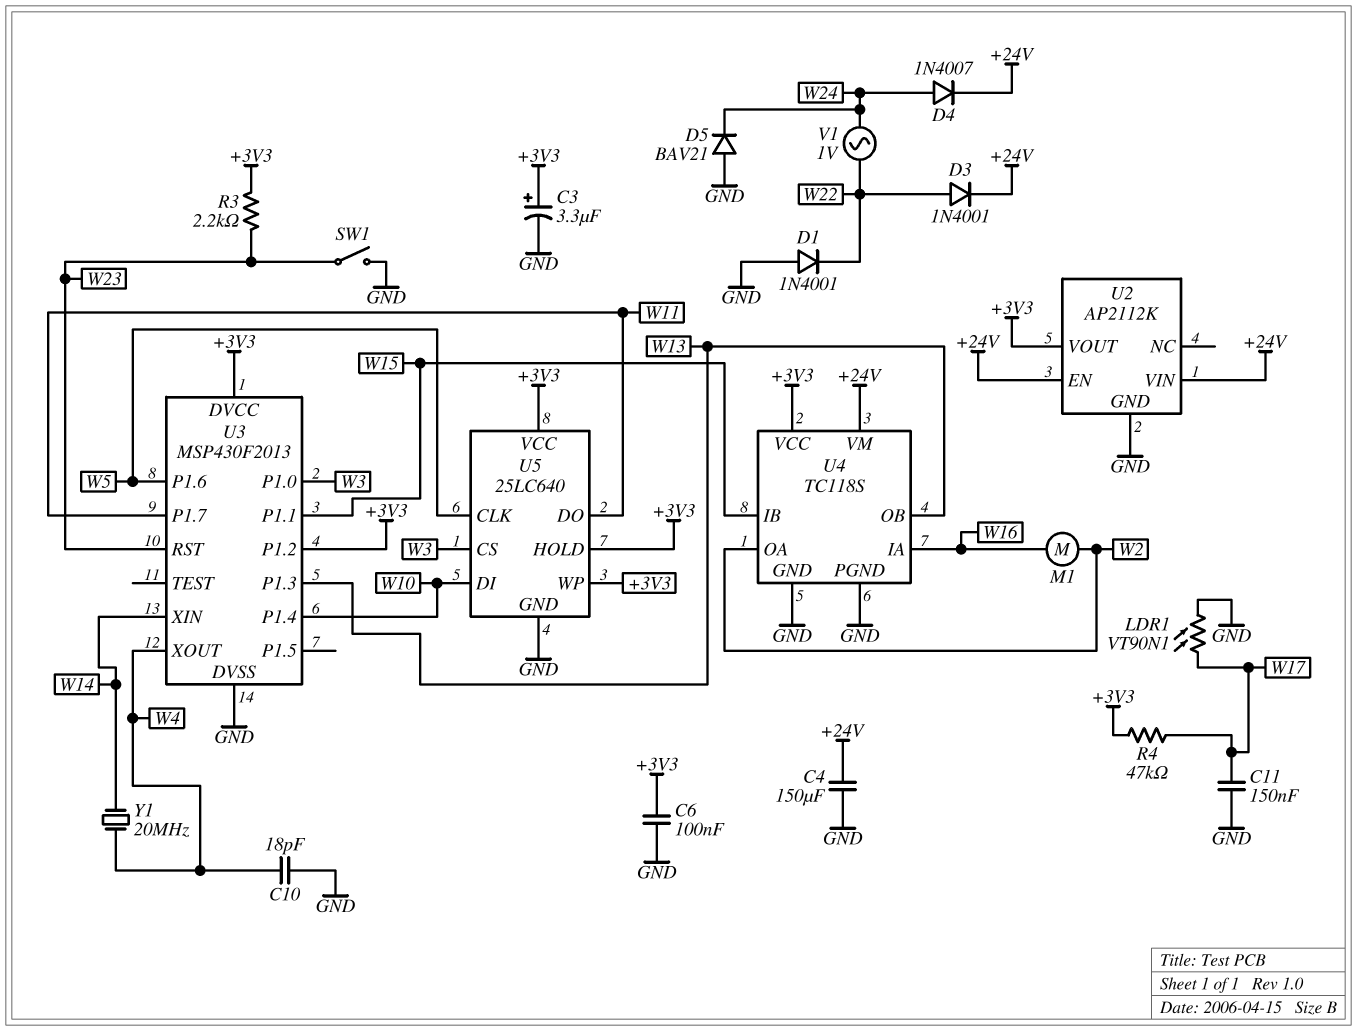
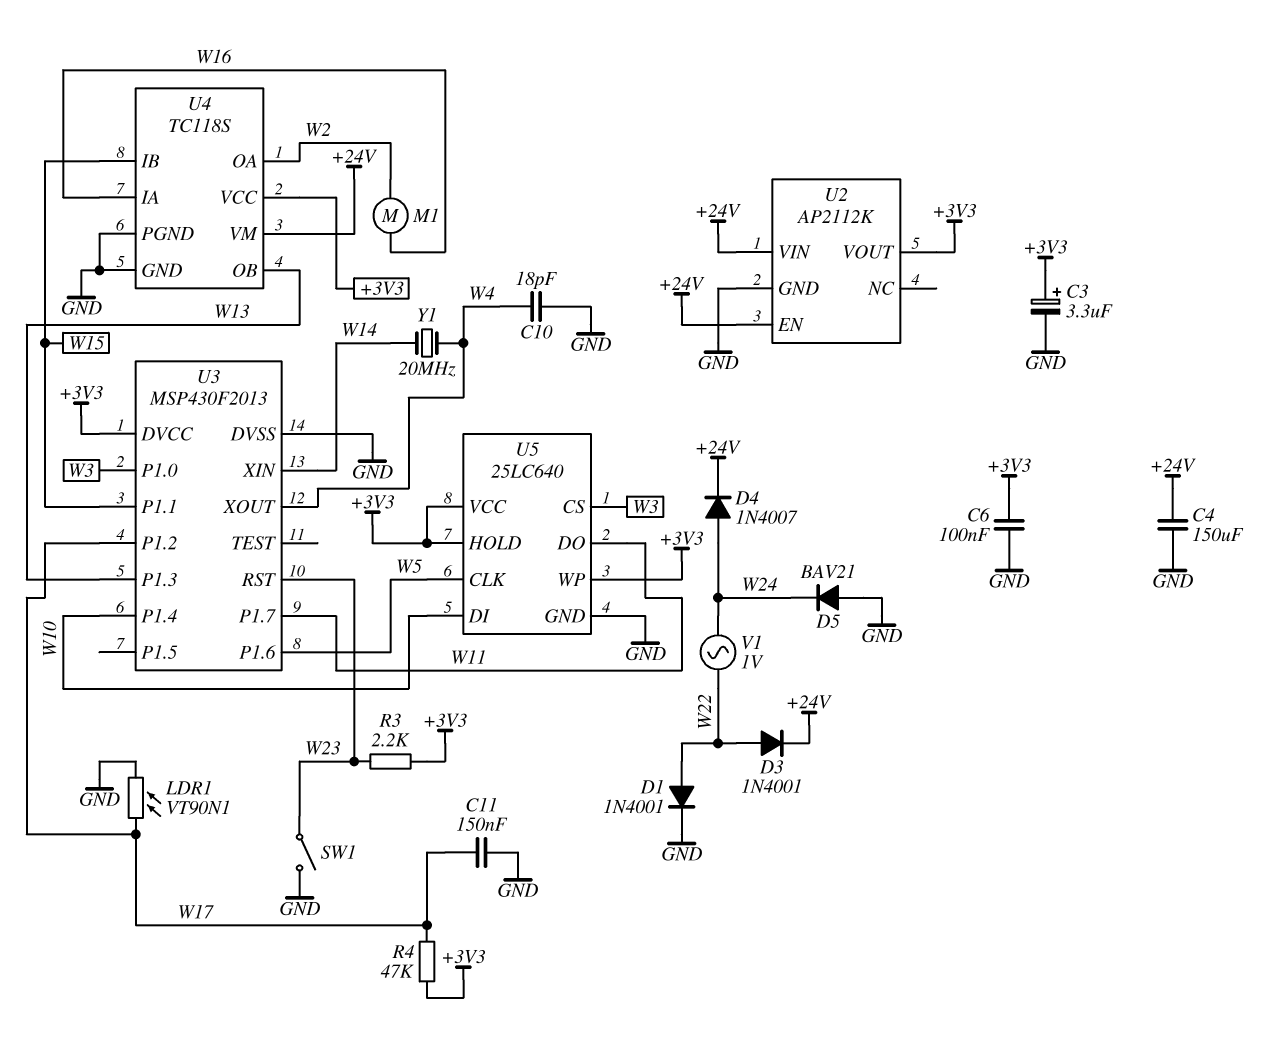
D1: diode 1N4001 (A GND, K W22) -> diode 1N4001 (A W22, K GND)
U3 pin P1.2: +3V3 -> W17

